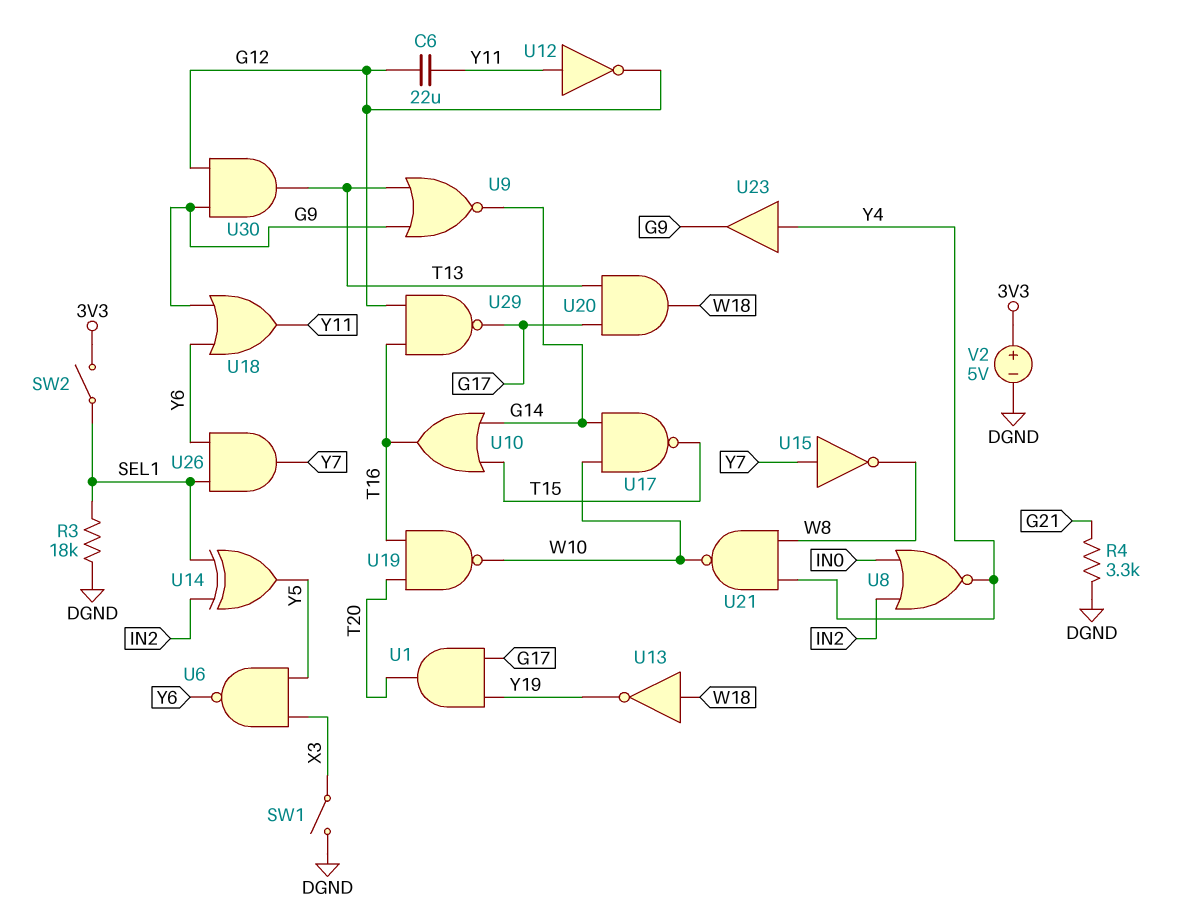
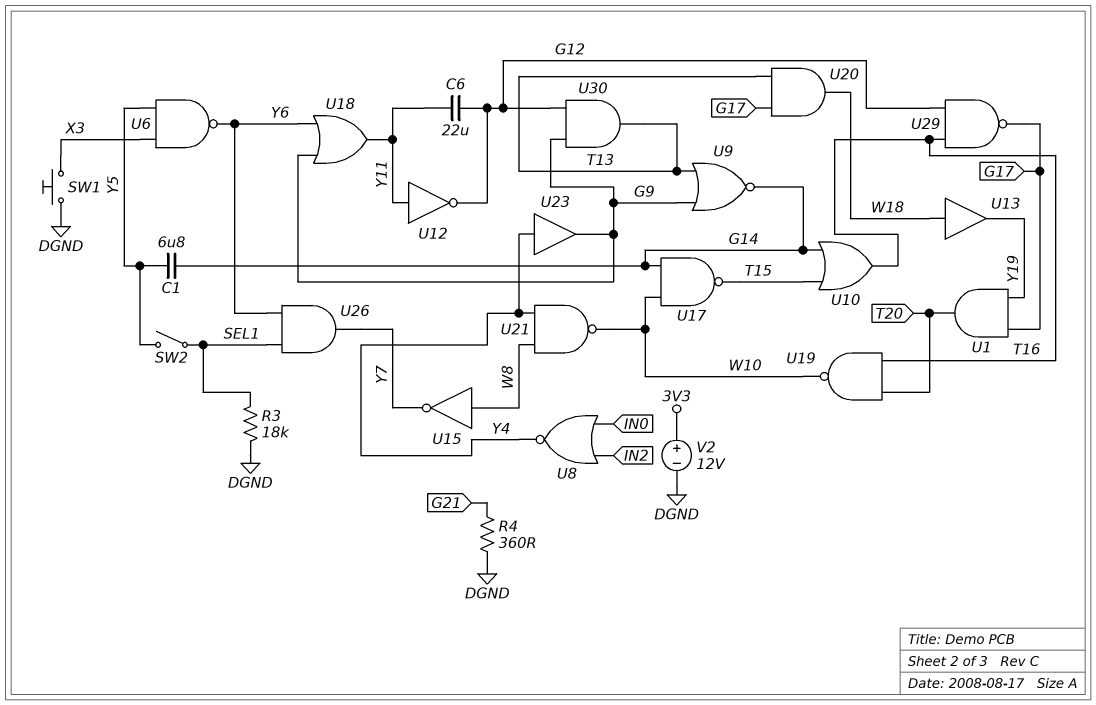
C1: none -> 6.8uF (G14, Y5)
R4: 3.3k (DGND, G21) -> 360 (DGND, G21)
SW1: switch (DGND, X3) -> button (DGND, X3)
SW2: switch (3V3, SEL1) -> switch (SEL1, Y5)
U13: NOT (in W18, out Y19) -> buffer (in W18, out Y19)
U14: XOR (in IN2, in SEL1, out Y5) -> none
U15: NOT (in Y7, out W8) -> NOT (in W8, out Y7)
V2: 5V (plus 3V3, minus DGND) -> 12V (plus 3V3, minus DGND)

